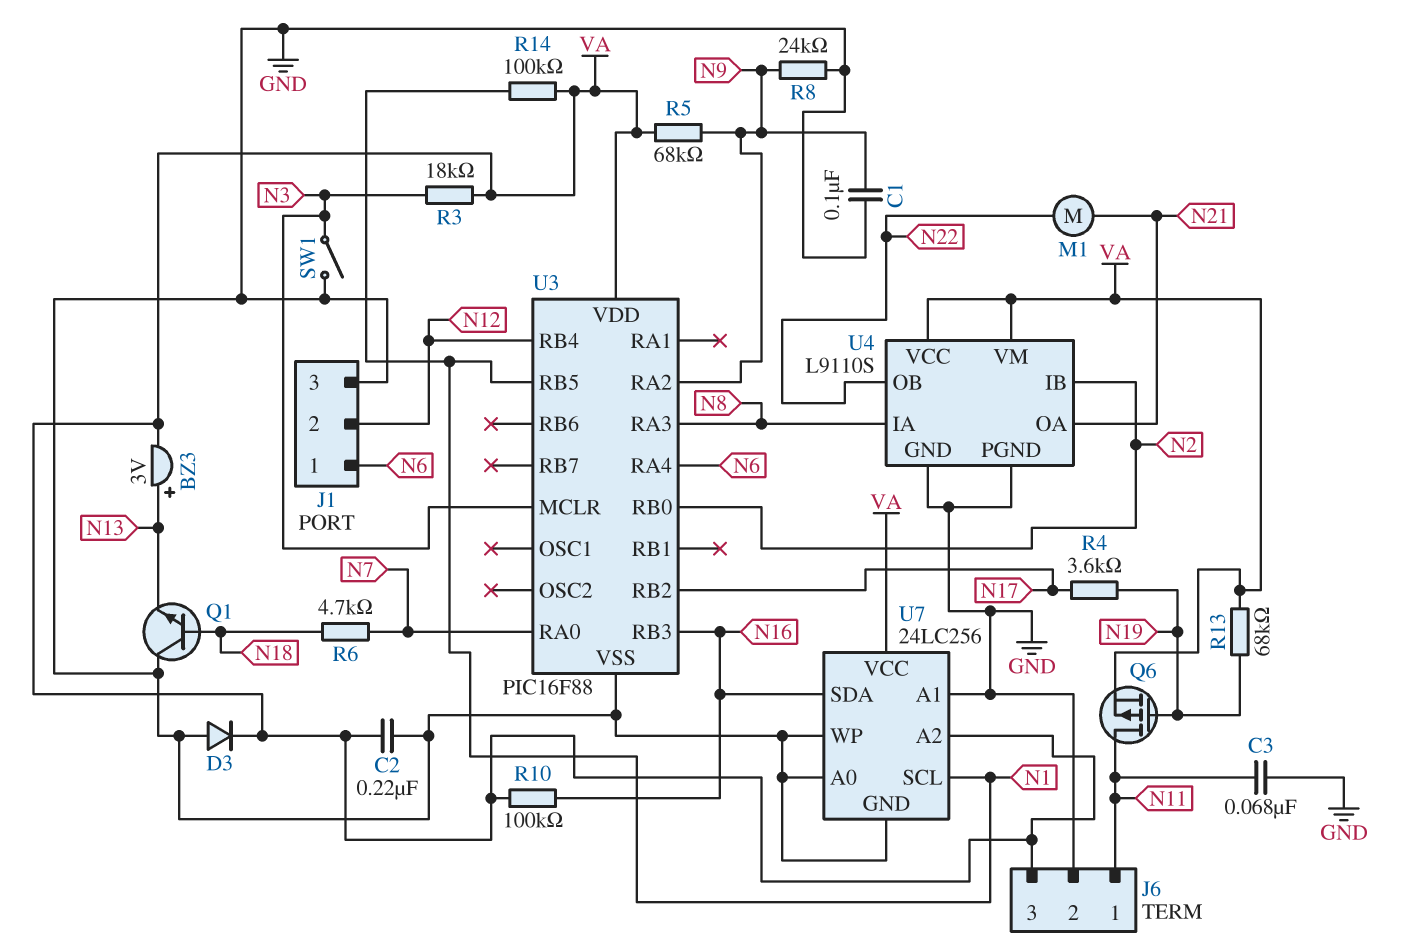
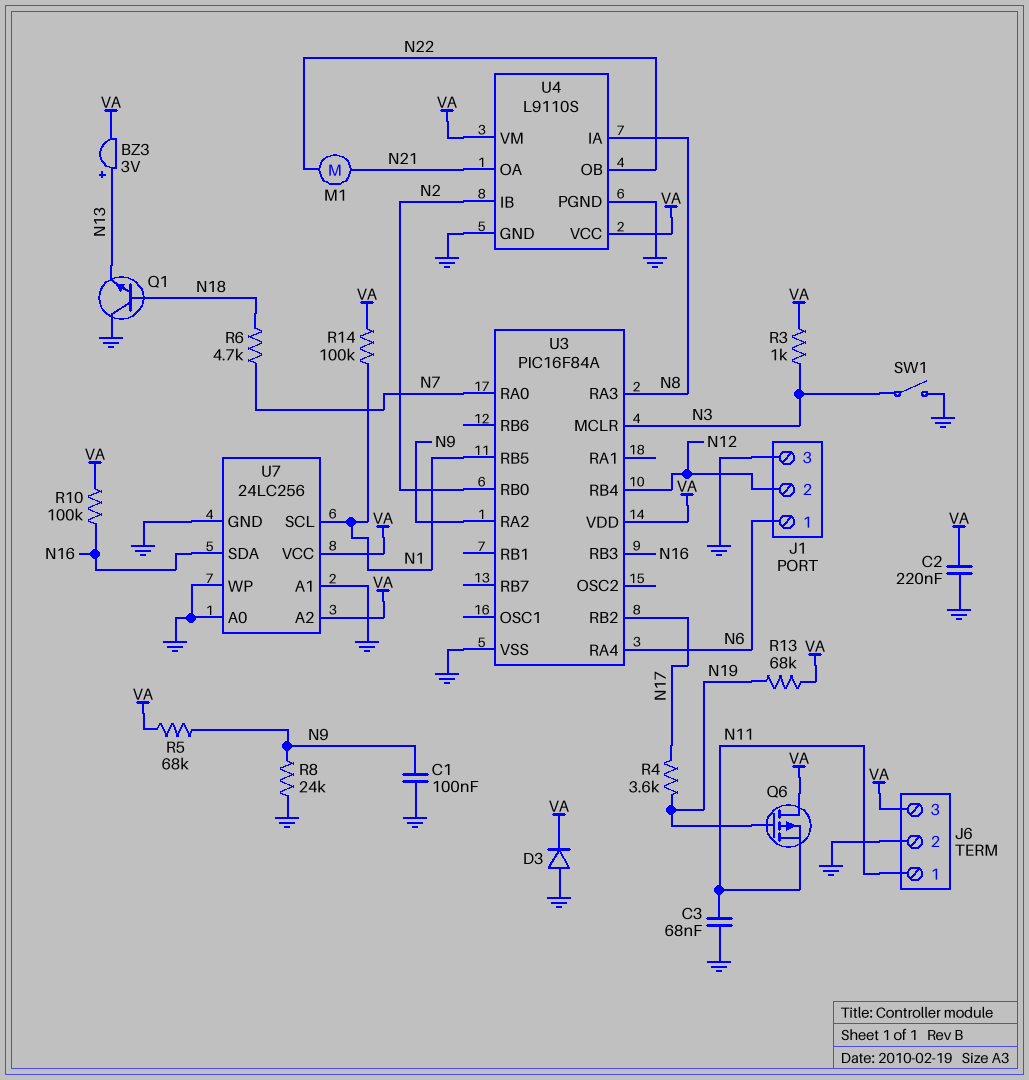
Q6: PMOS (G N19, D N11, S VA) -> PMOS (G N19, D VA, S N11)
R3: 18k (N3, VA) -> 1k (N3, VA)
U3: PIC16F88 -> PIC16F84A

